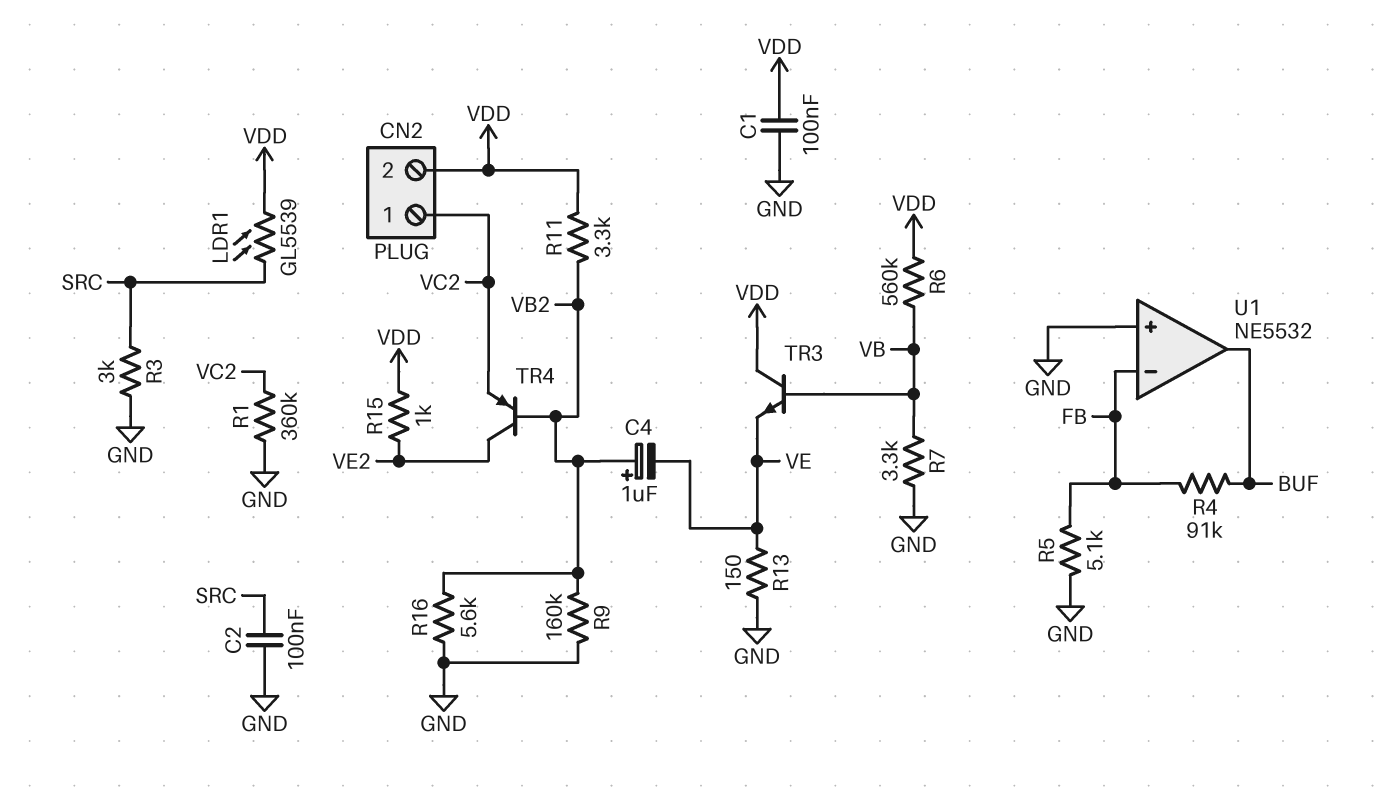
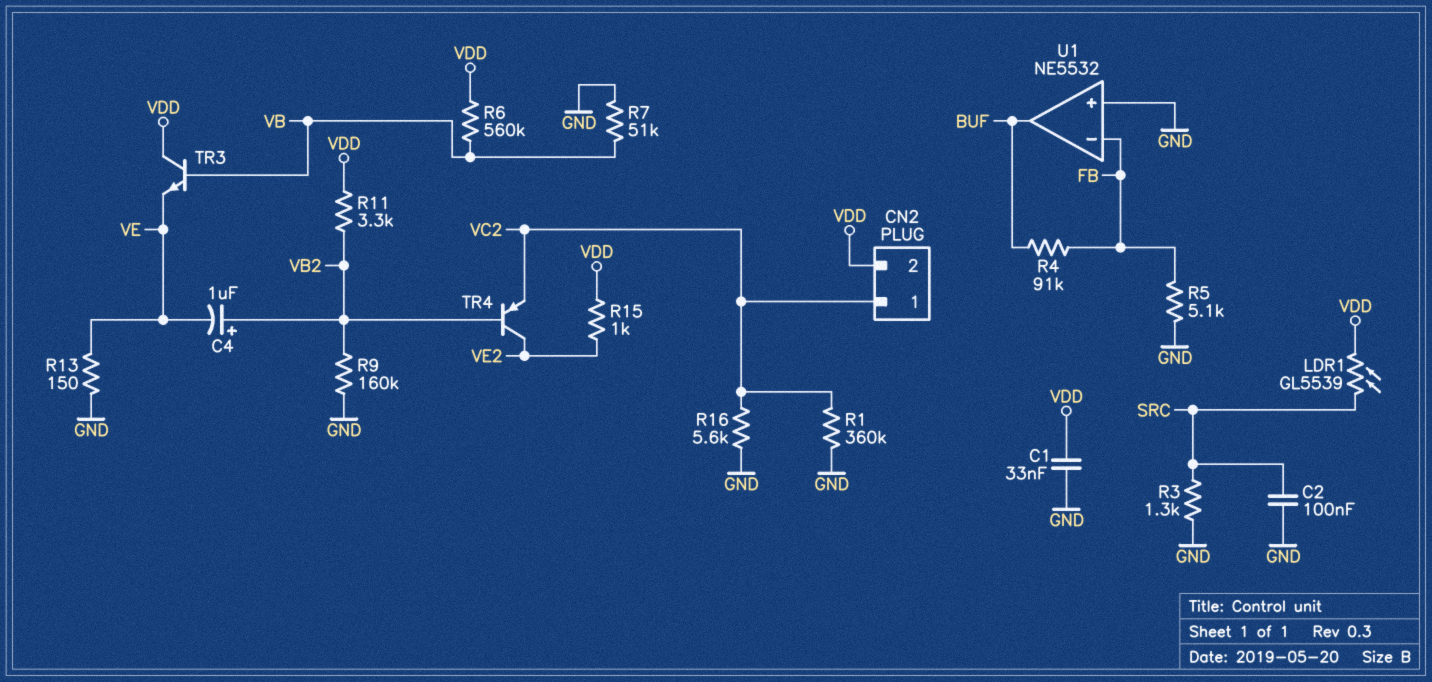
C1: 100nF (GND, VDD) -> 33nF (GND, VDD)
R3: 3k (GND, SRC) -> 1.3k (GND, SRC)
R7: 3.3k (GND, VB) -> 51k (GND, VB)
R16: 5.6k (GND, VB2) -> 5.6k (GND, VC2)

